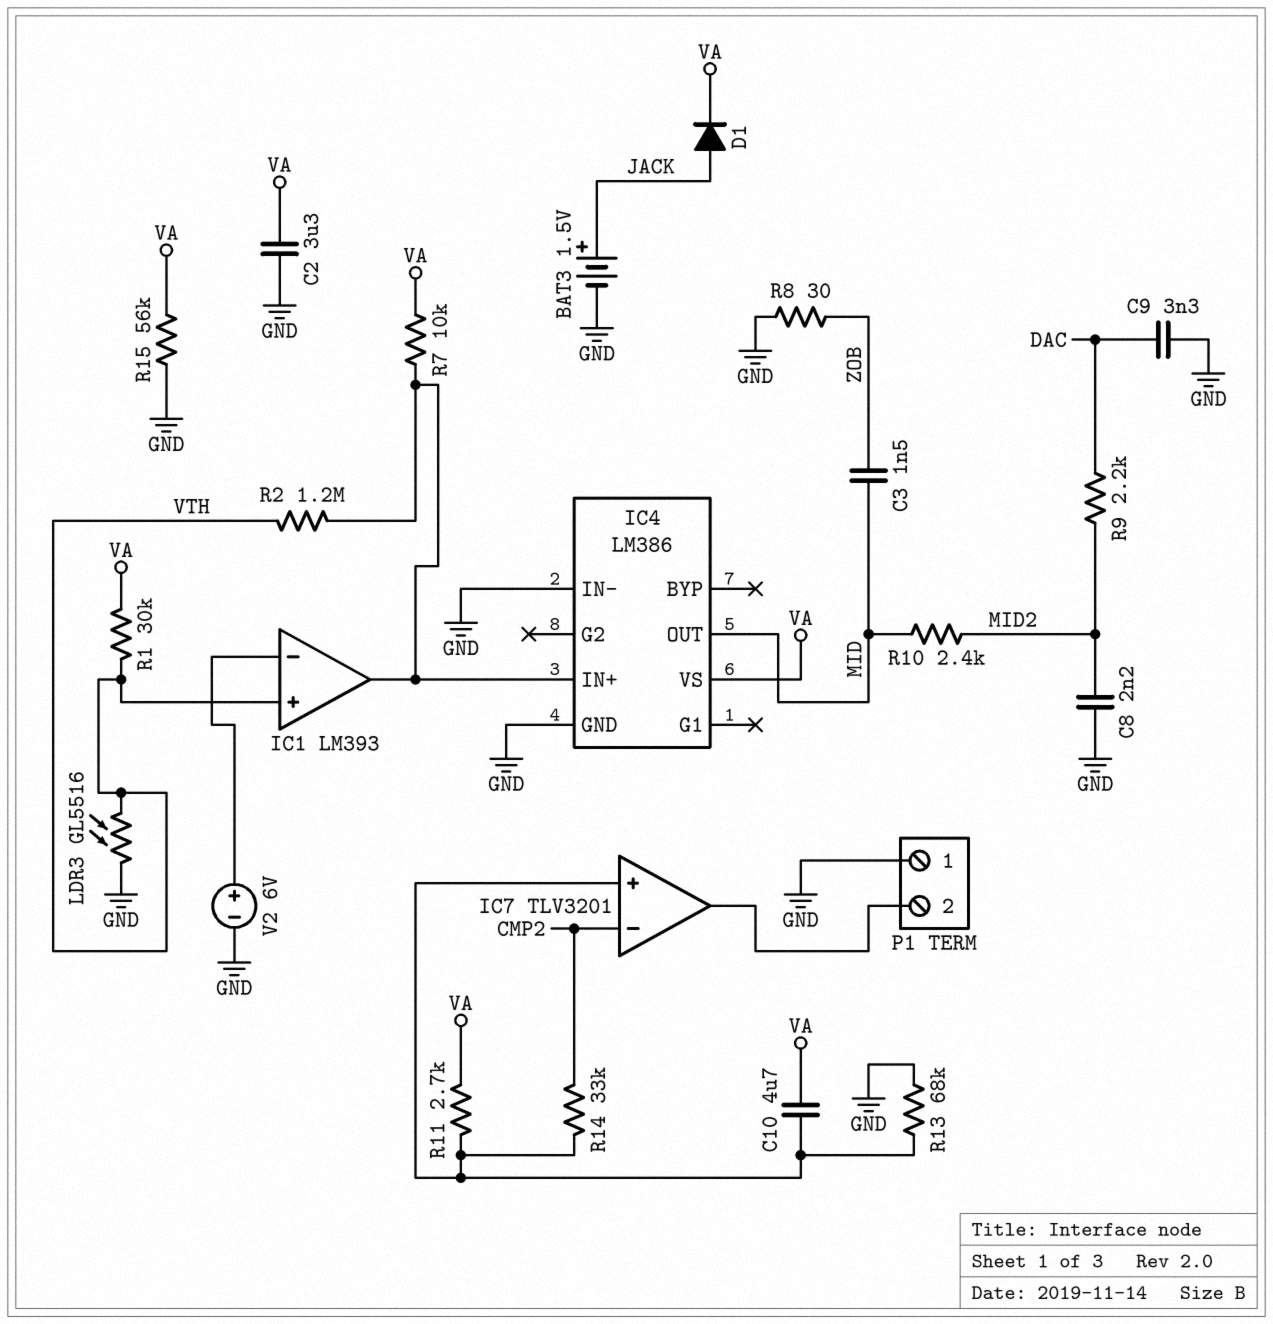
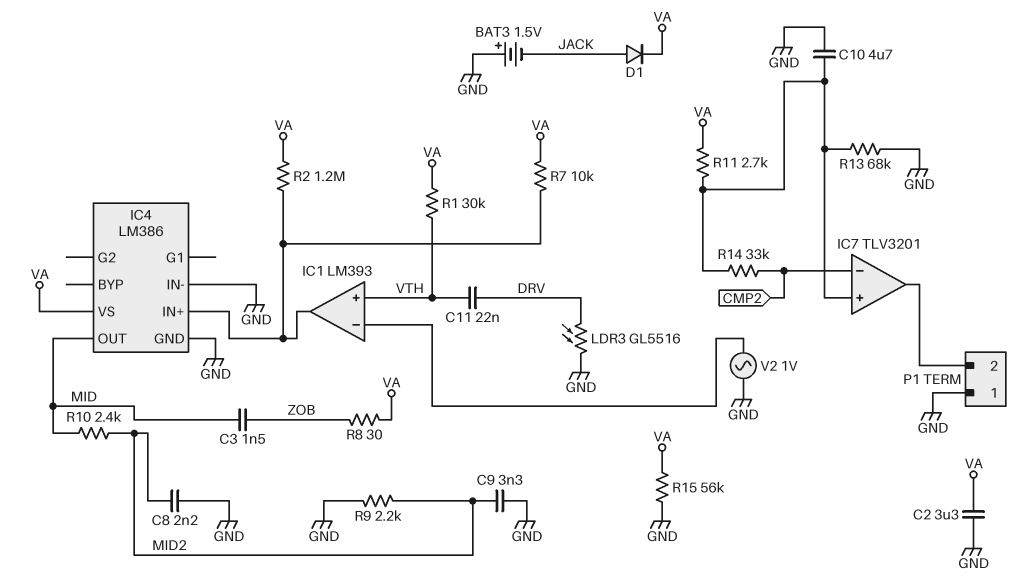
BAT3: 1.5V (plus JACK, minus GND) -> 1.5V (plus GND, minus JACK)
C9: 3.3nF (DAC, GND) -> 3.3nF (GND, MID2)
C10: 4.7uF (IC7/in+, VA) -> 4.7uF (GND, IC7/in+)
C11: none -> 22nF (DRV, VTH)
LDR3: GL5516 (GND, VTH) -> GL5516 (DRV, GND)
R2: 1.2M (IC1/out, VTH) -> 1.2M (IC1/out, VA)
R8: 30 (GND, ZOB) -> 30 (VA, ZOB)
R9: 2.2k (DAC, MID2) -> 2.2k (GND, MID2)
V2: 6V (plus IC1/in-, minus GND) -> AC 1V (GND, IC1/in-)

